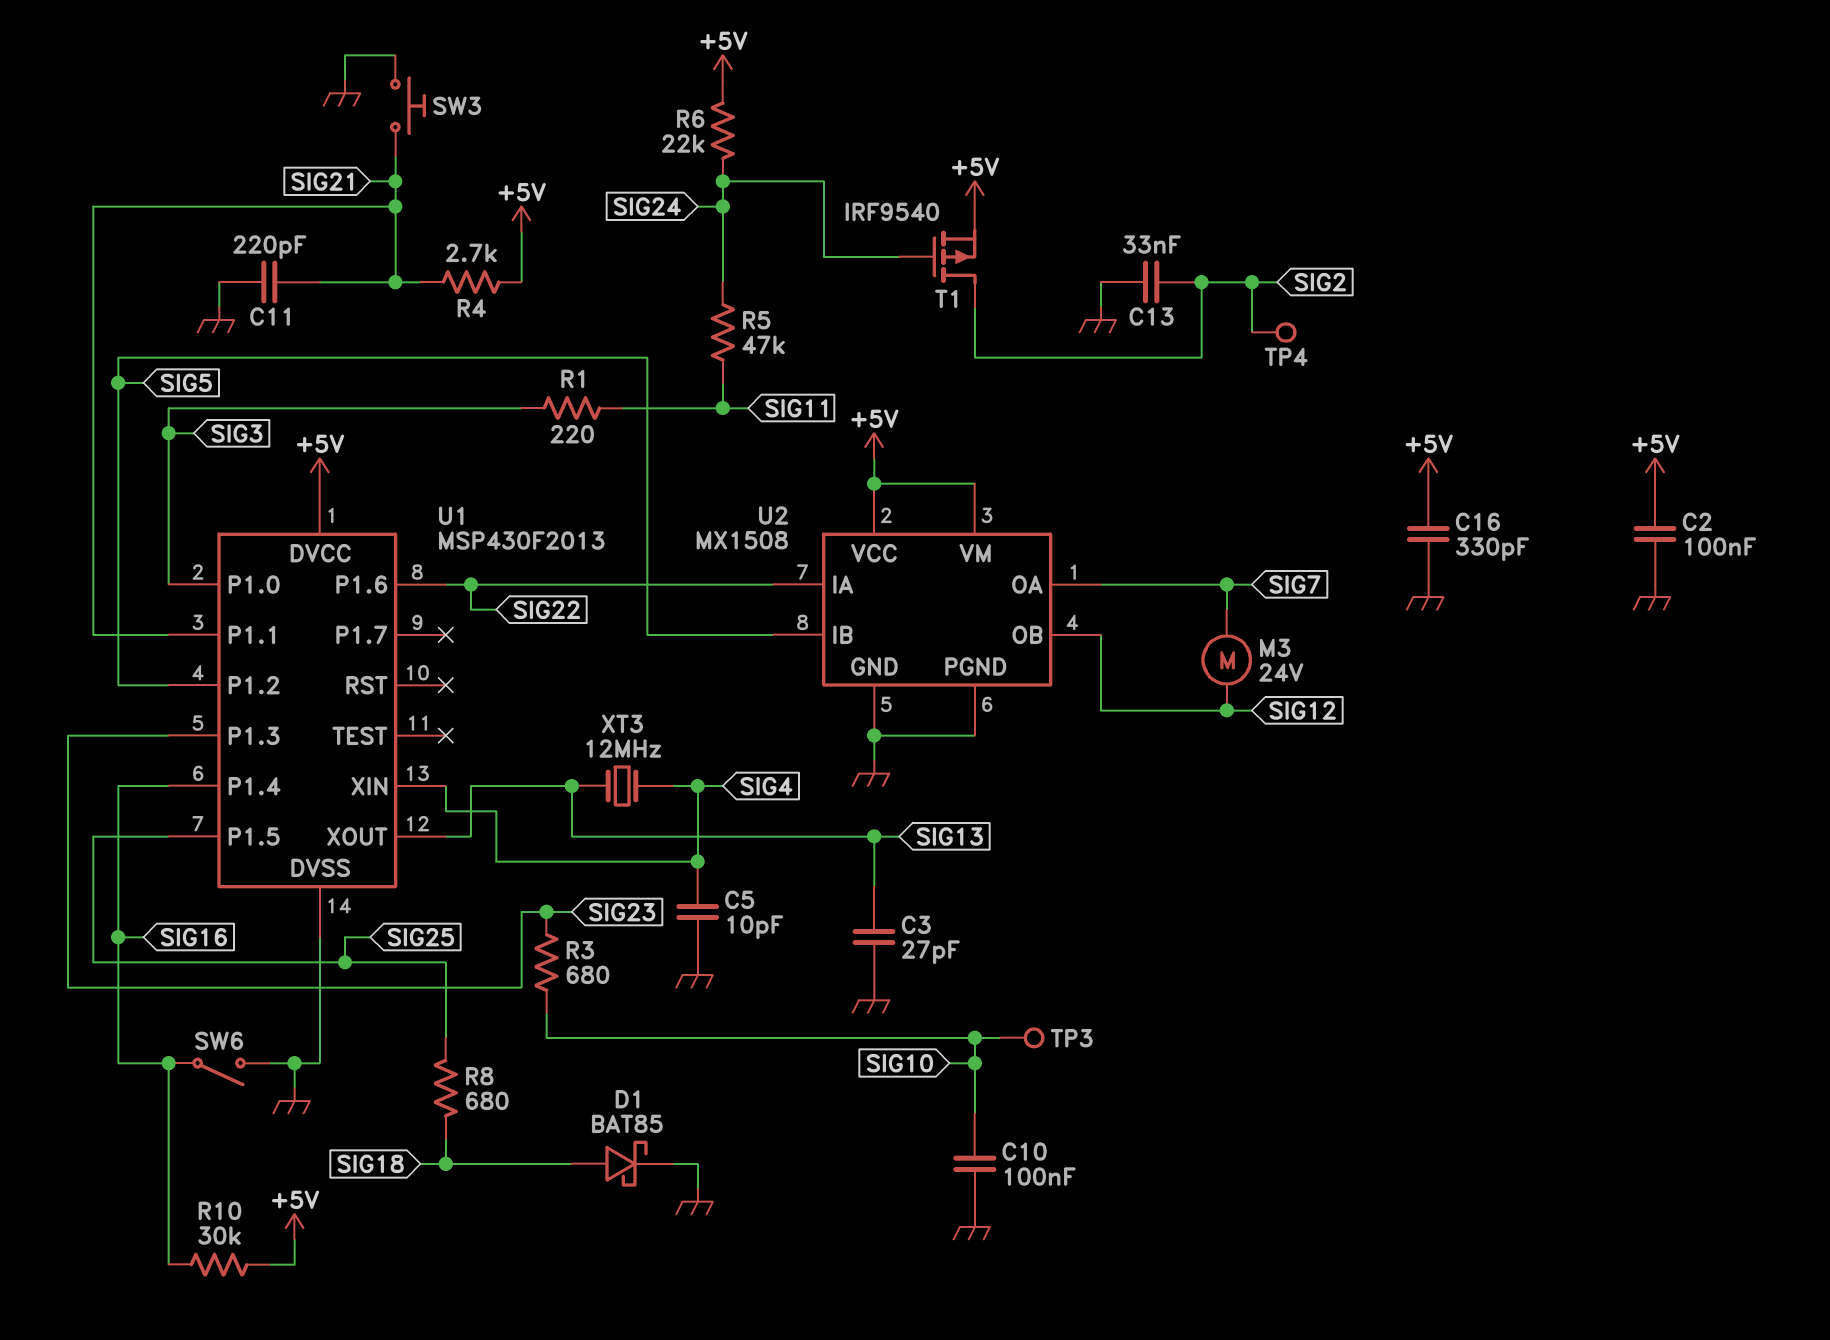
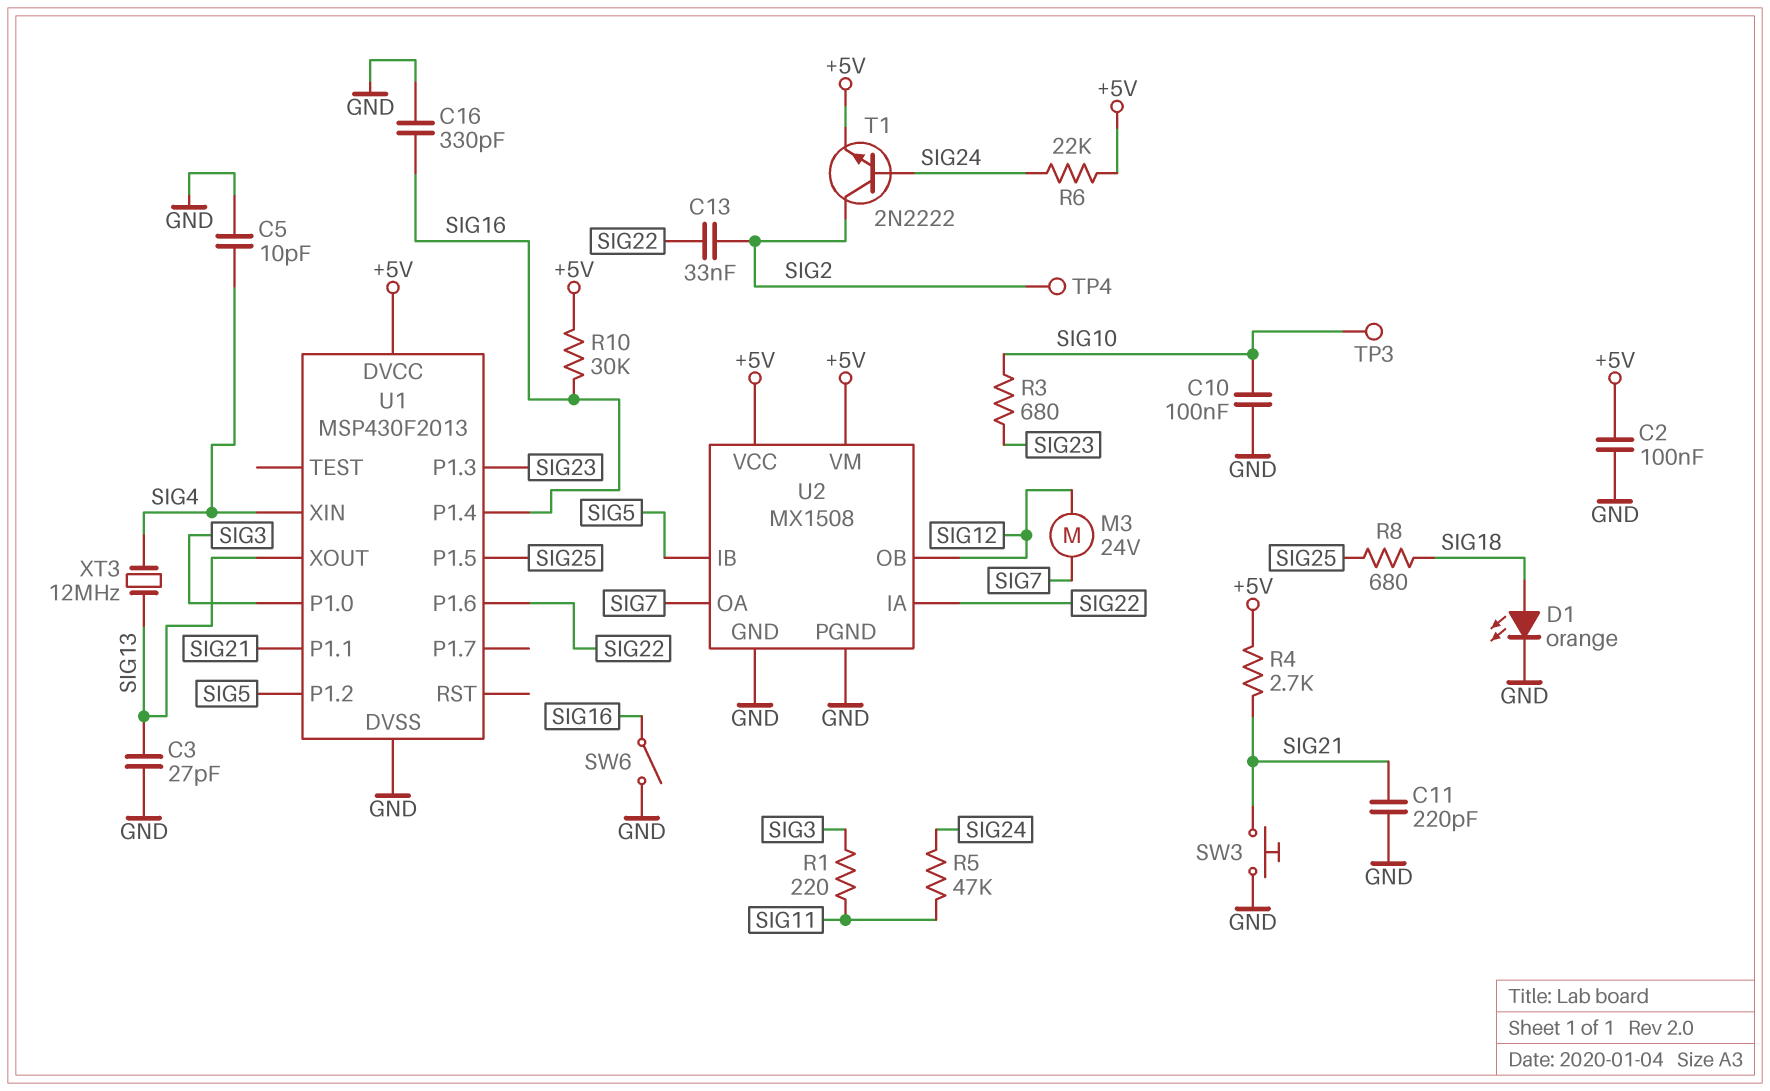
C13: 33nF (GND, SIG2) -> 33nF (SIG2, SIG22)
C16: 330pF (+5V, GND) -> 330pF (GND, SIG16)
D1: schottky BAT85 (A SIG18, K GND) -> LED orange (A SIG18, K GND)
T1: PMOS IRF9540 (G SIG24, D SIG2, S +5V) -> NPN 2N2222 (B SIG24, C SIG2, E +5V)

